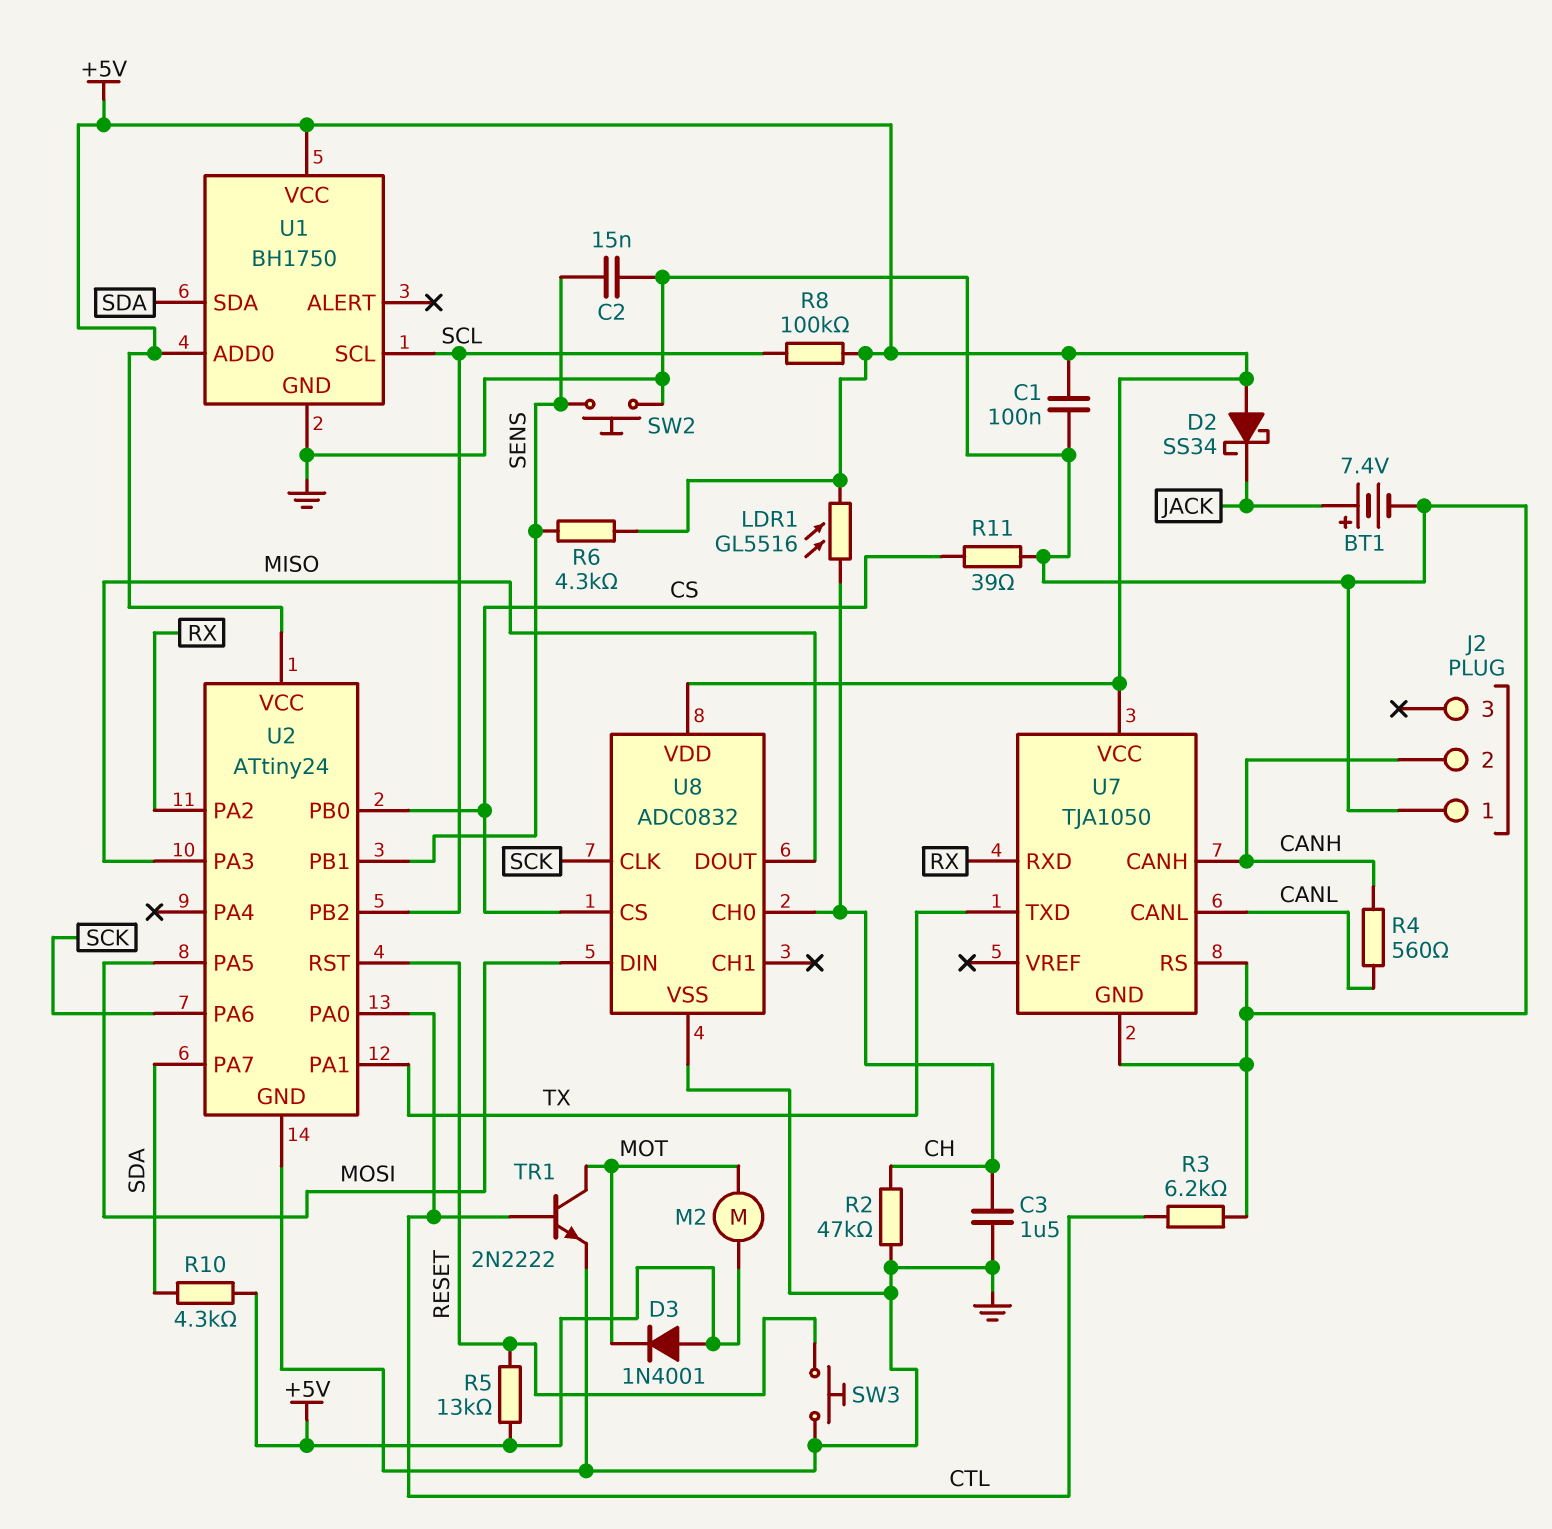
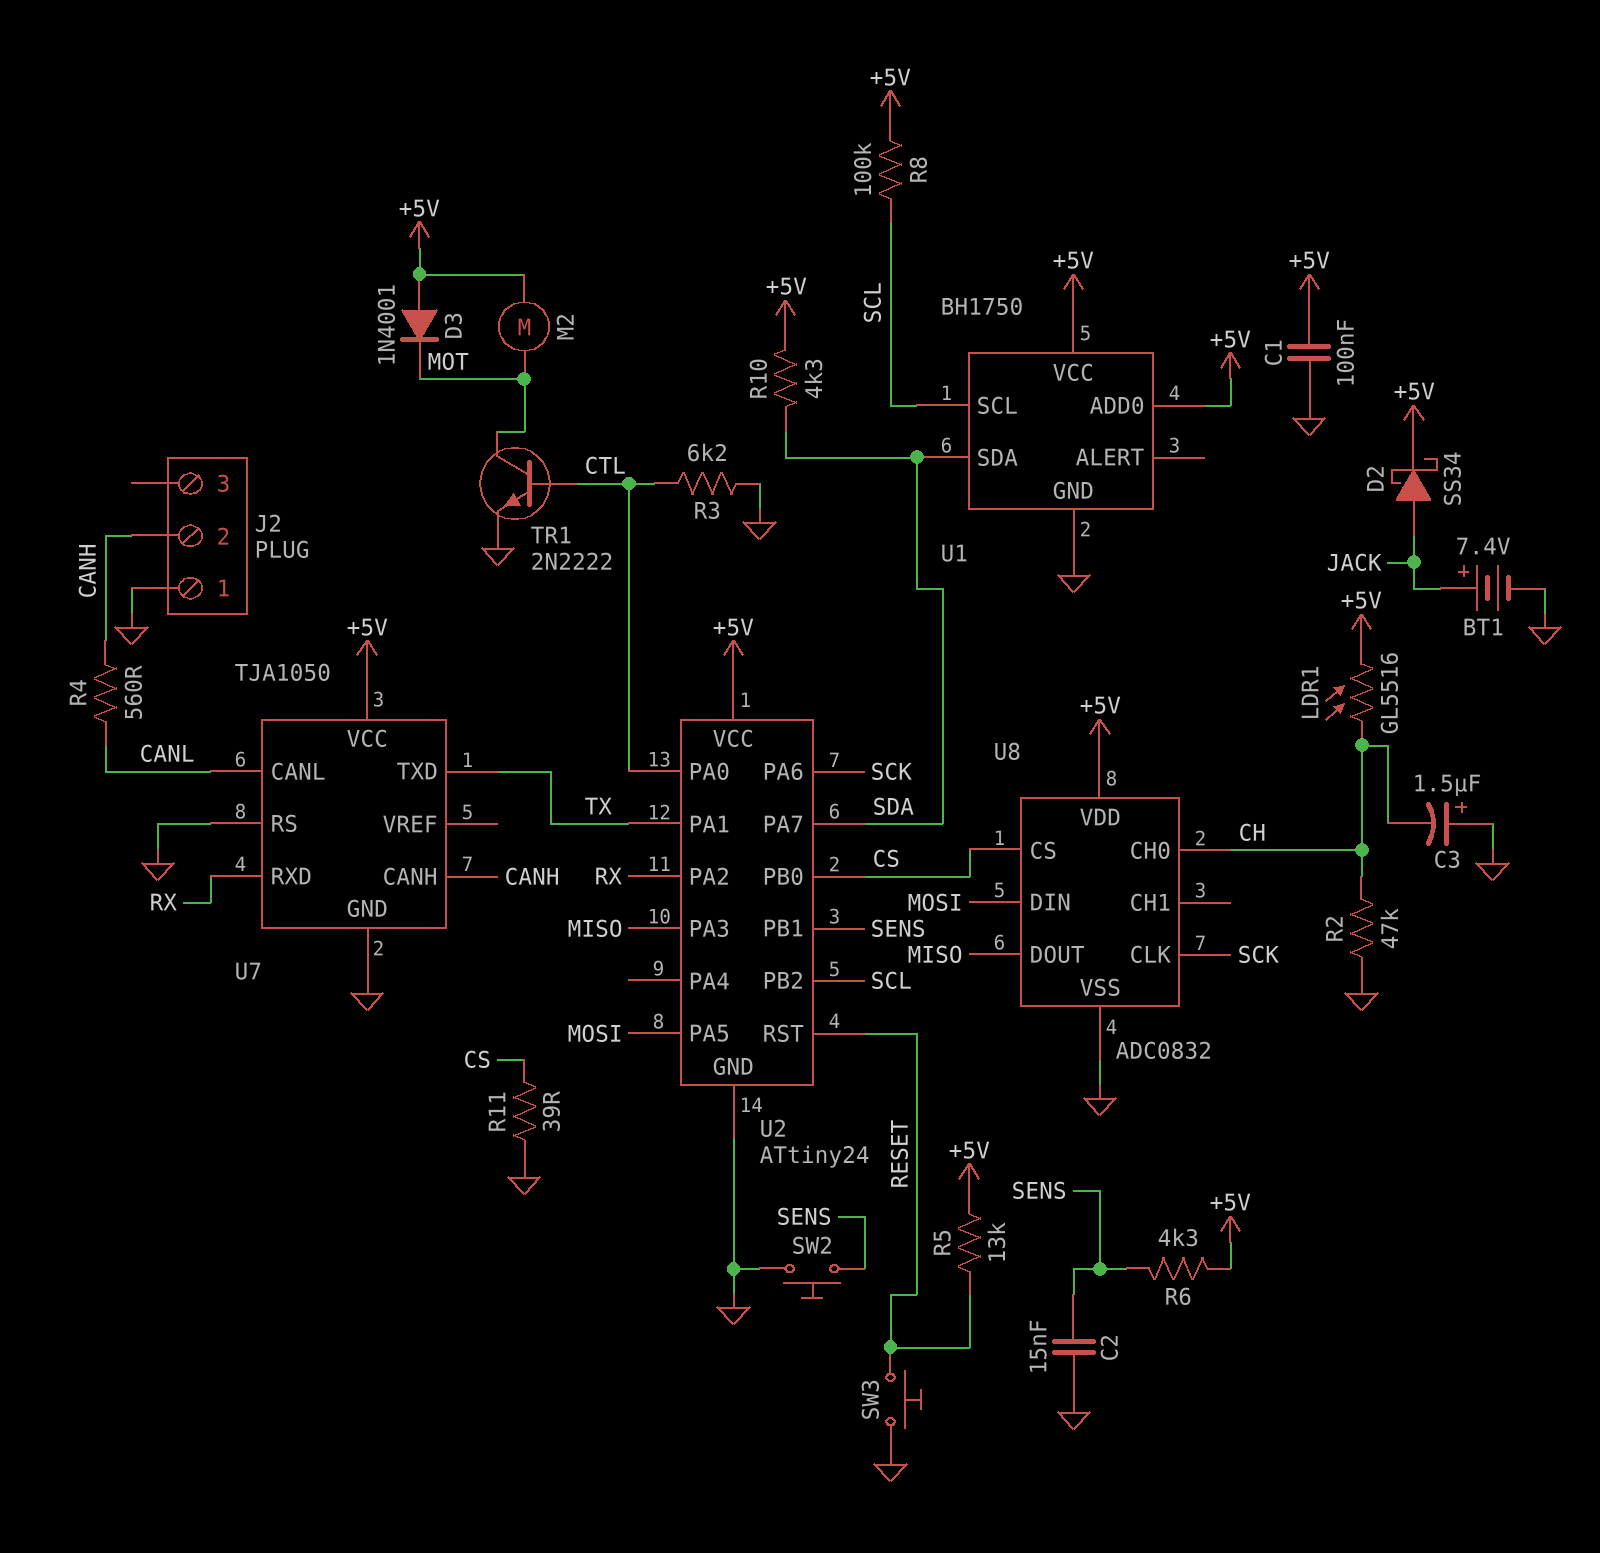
C3: 1.5uF (CH, GND) -> 1.5uF (plus GND, minus CH)
D2: schottky SS34 (A +5V, K JACK) -> schottky SS34 (A JACK, K +5V)

